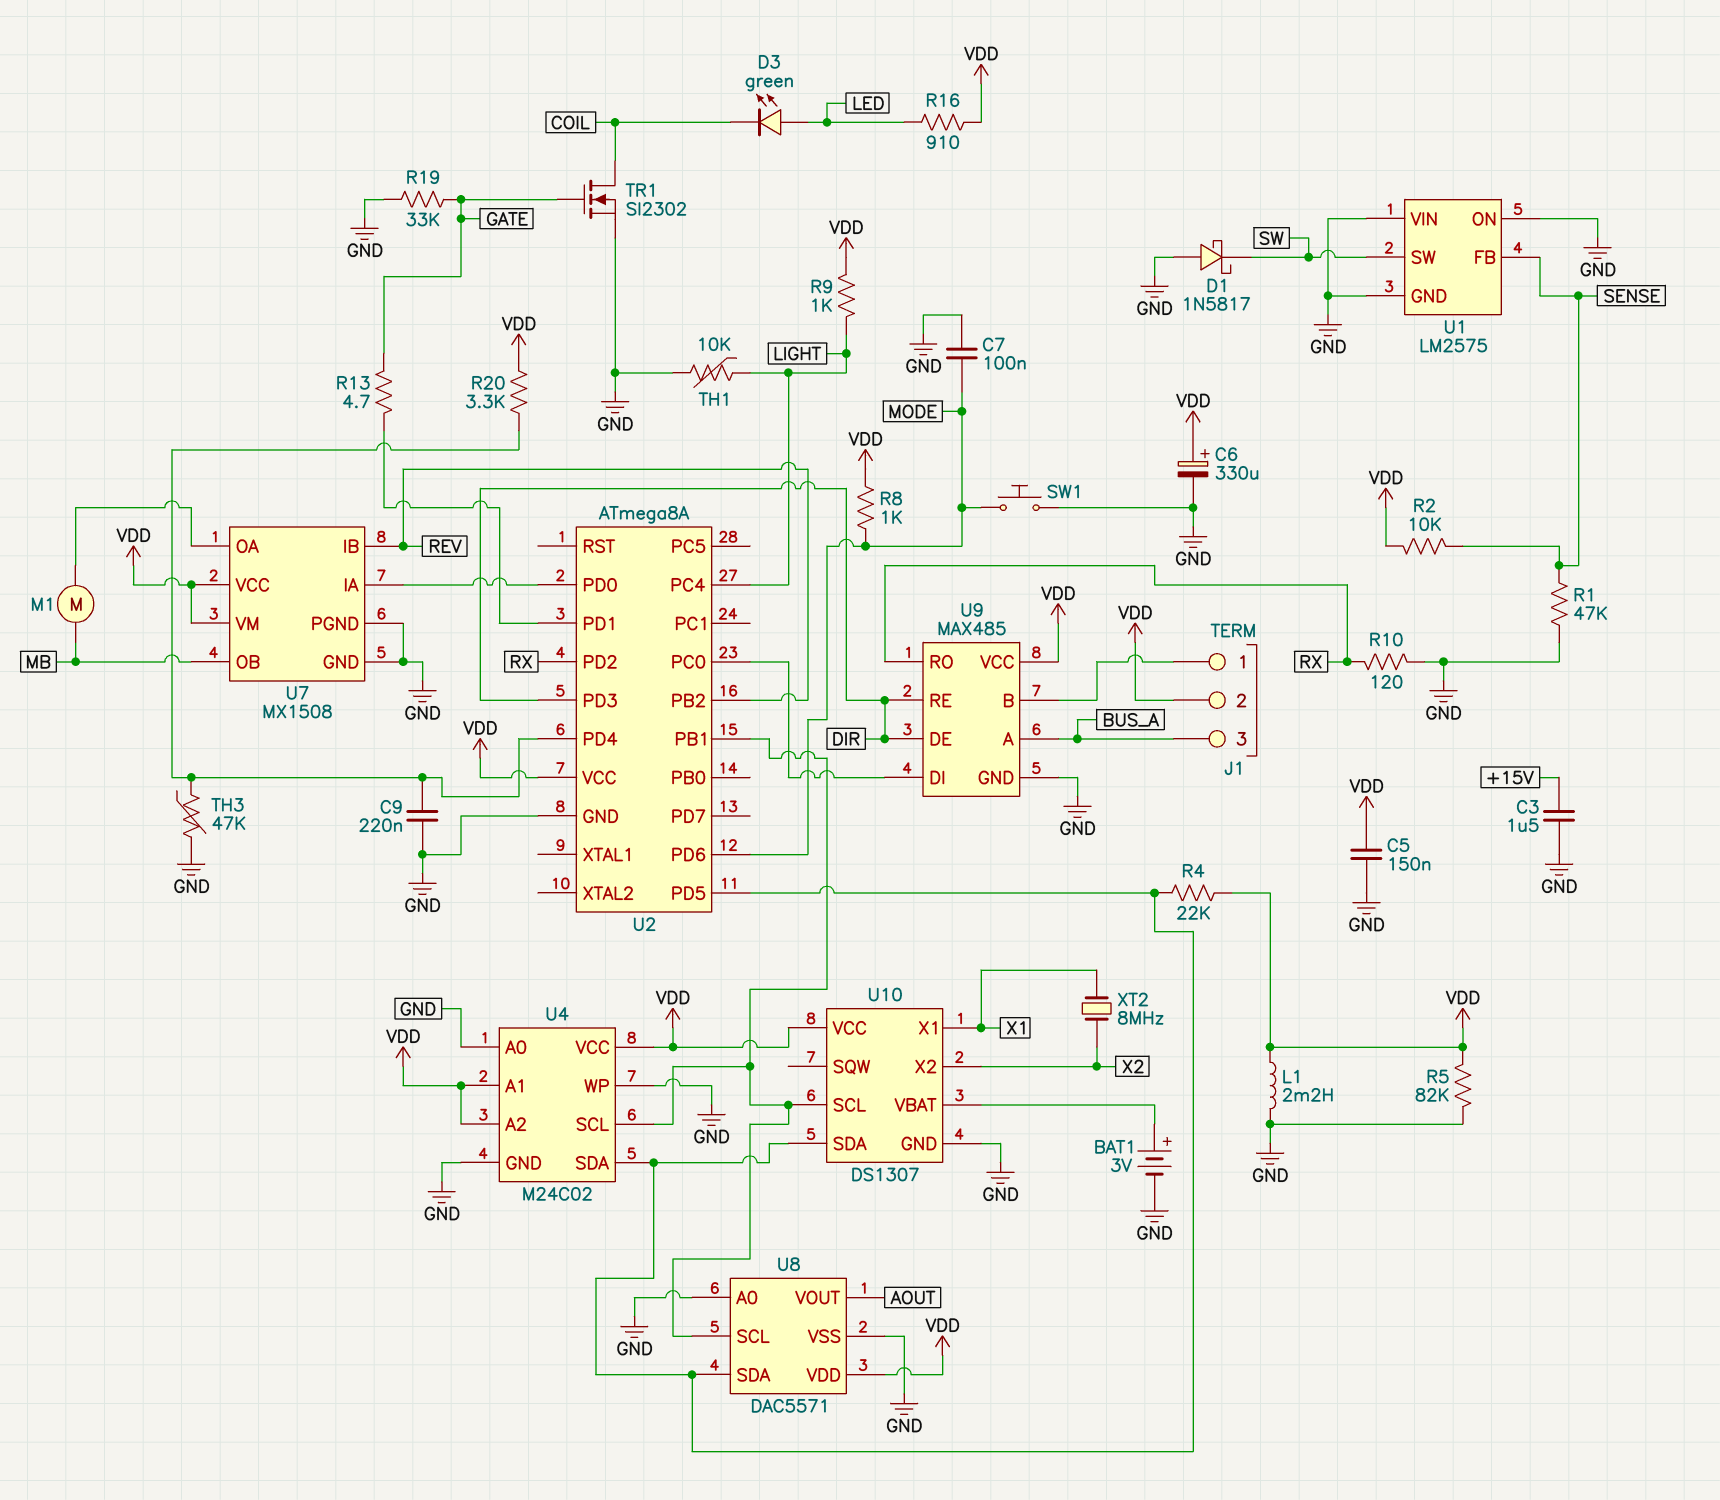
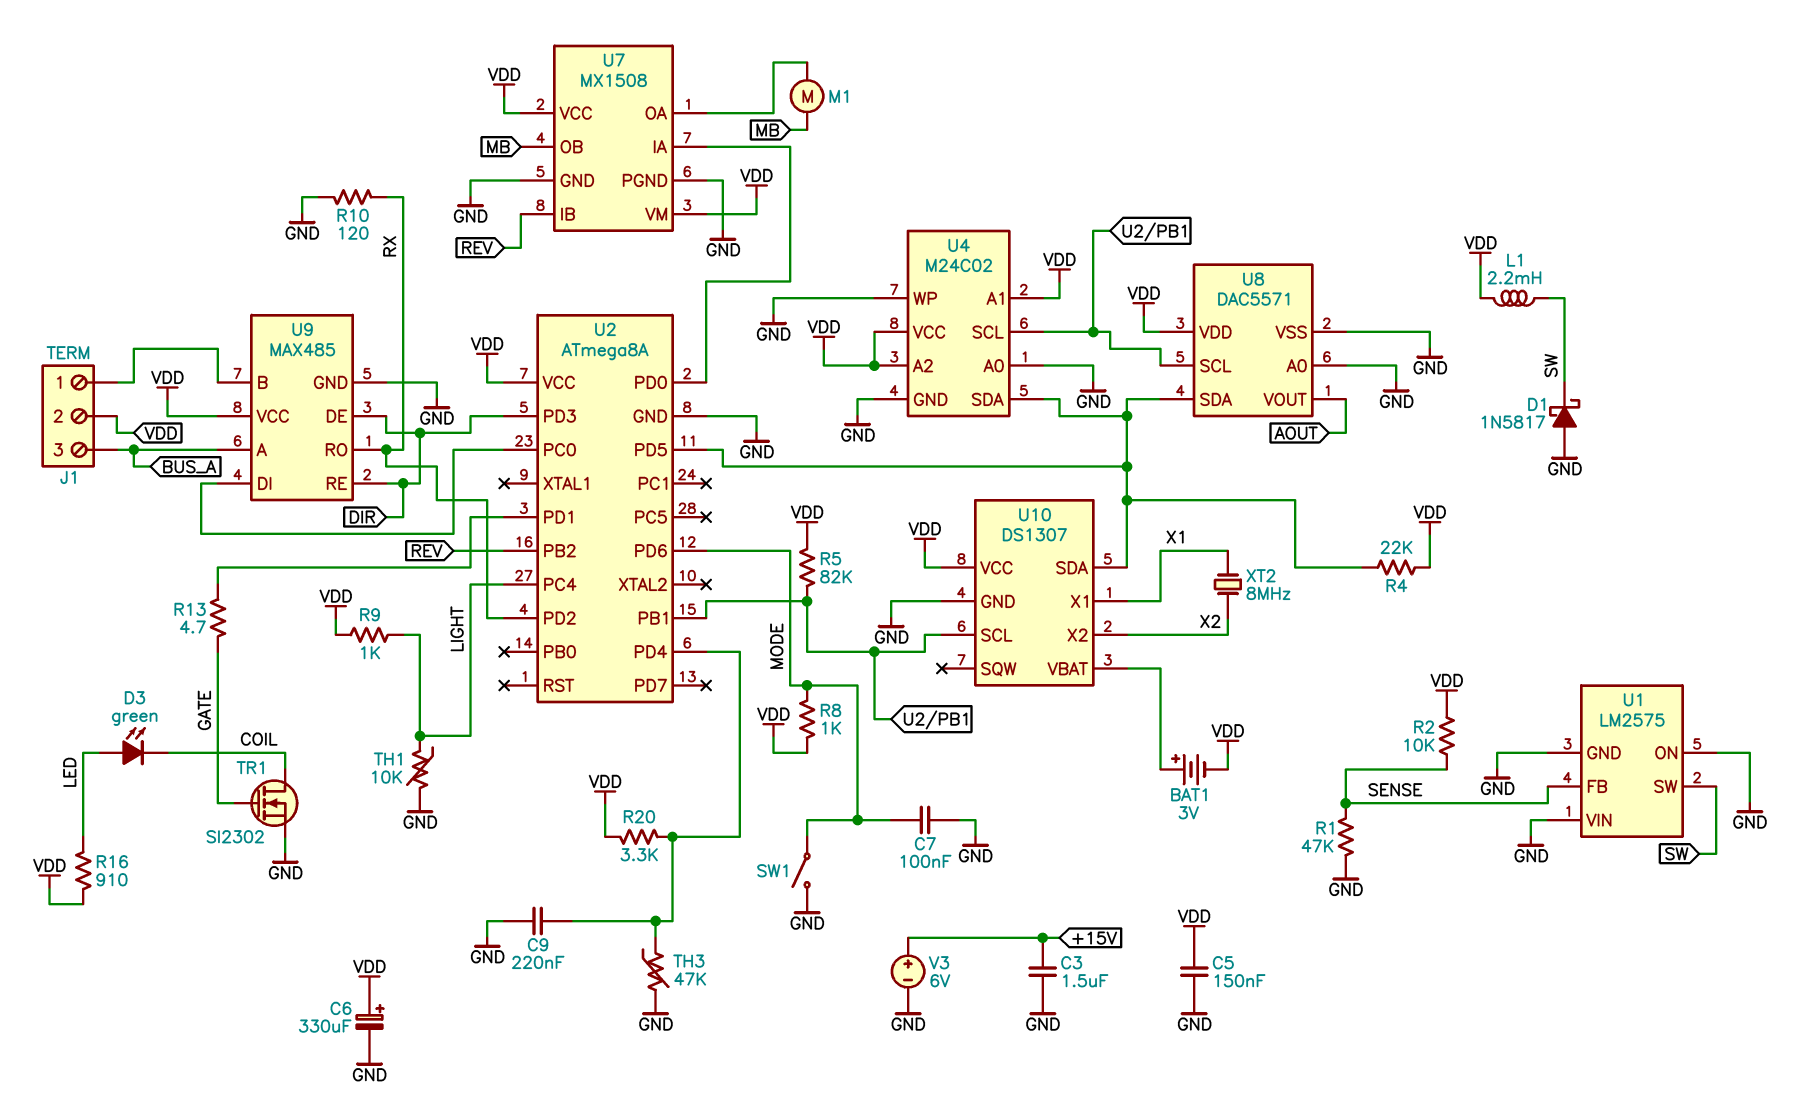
BAT1: 3V (plus U10/VBAT, minus GND) -> 3V (plus U10/VBAT, minus VDD)
L1: 2.2mH (GND, VDD) -> 2.2mH (SW, VDD)
R5: 82k (GND, VDD) -> 82k (U2/PB1, VDD)
R19: 33k (GATE, GND) -> none
SW1: button (GND, MODE) -> switch (GND, MODE)
V3: none -> 6V (plus +15V, minus GND)

